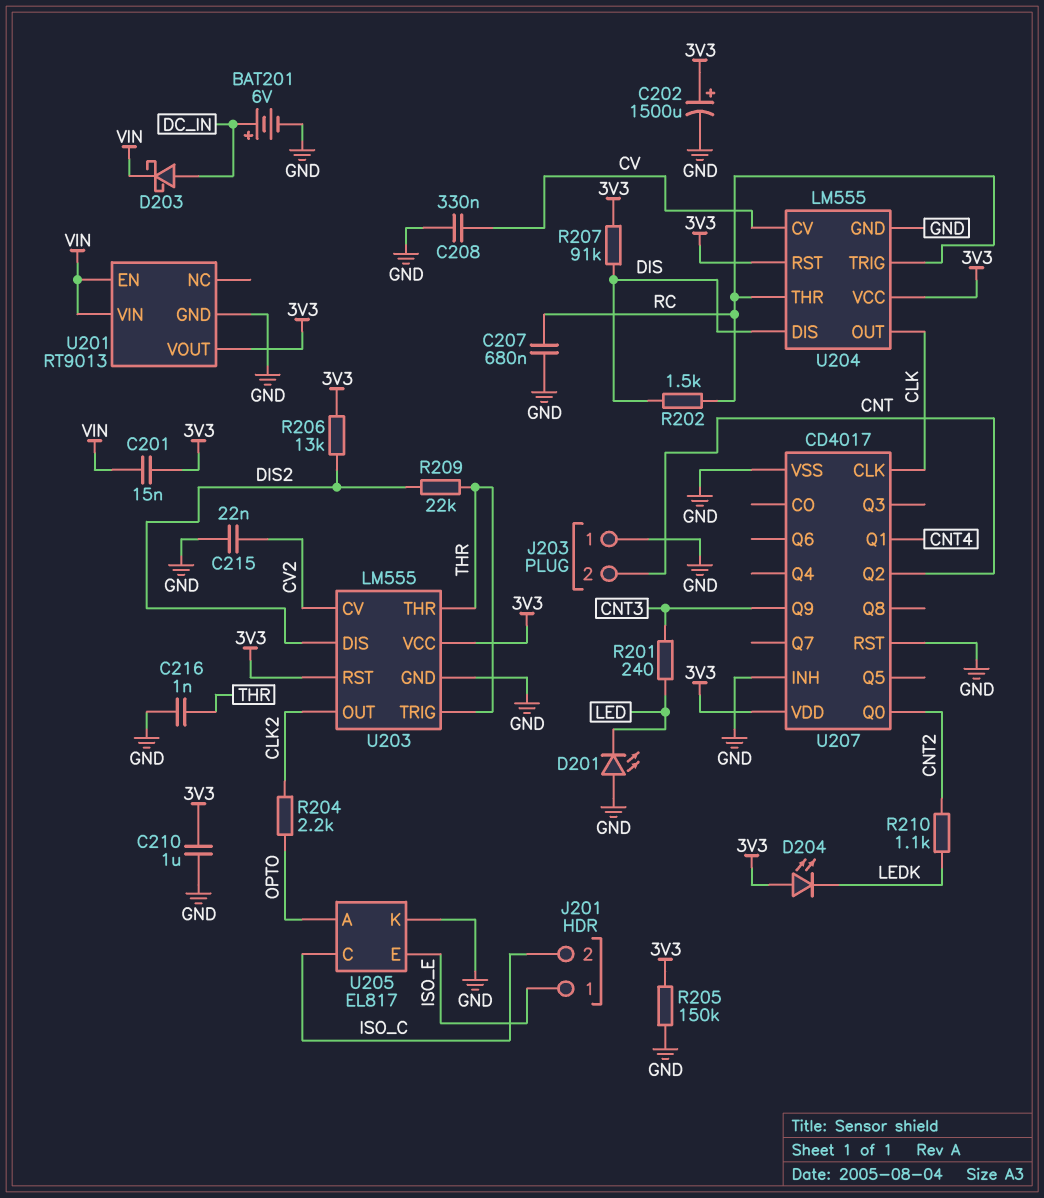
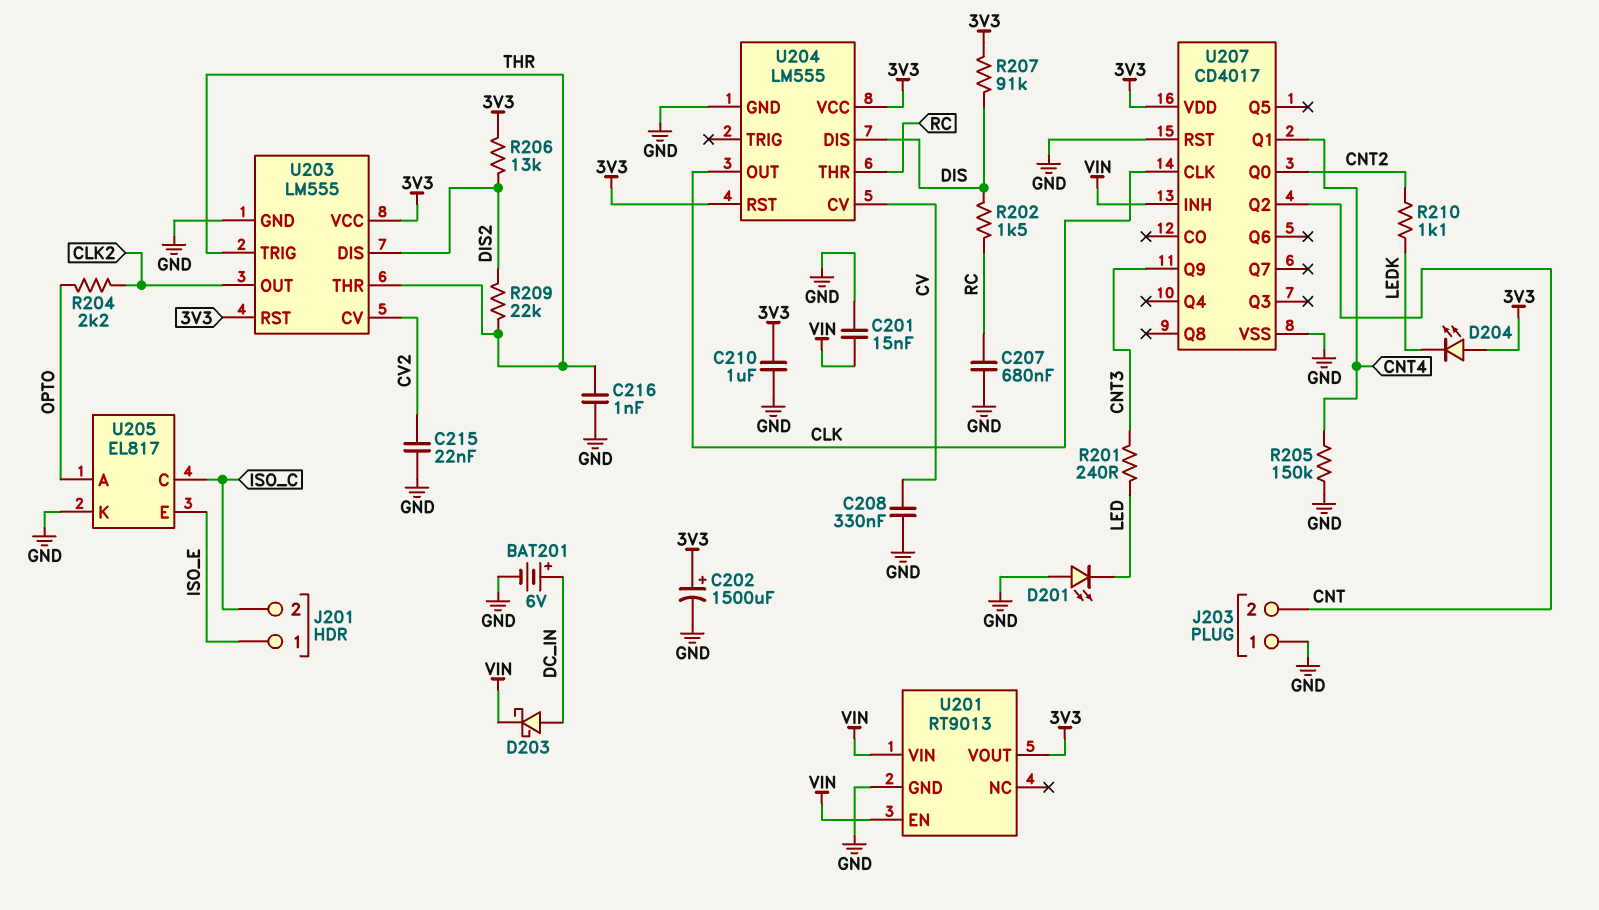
C201: 15nF (3V3, VIN) -> 15nF (GND, VIN)
R205: 150k (3V3, GND) -> 150k (CNT4, GND)
U204 pin TRIG: RC -> none
U207 pin INH: GND -> VIN

